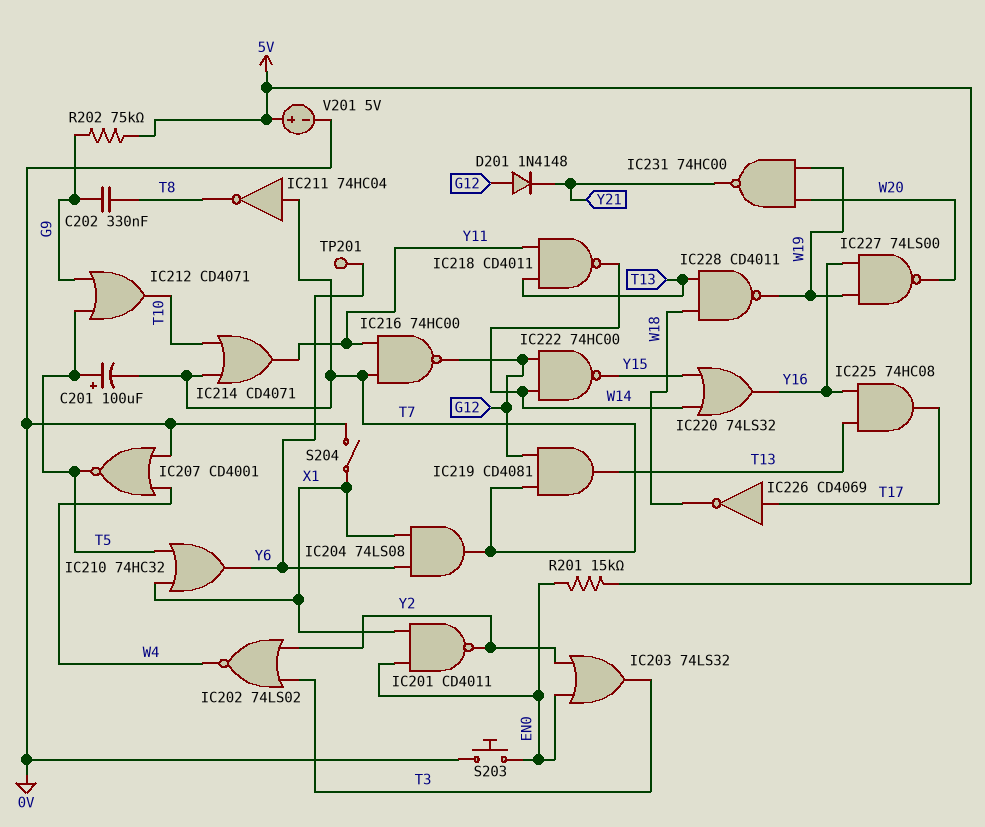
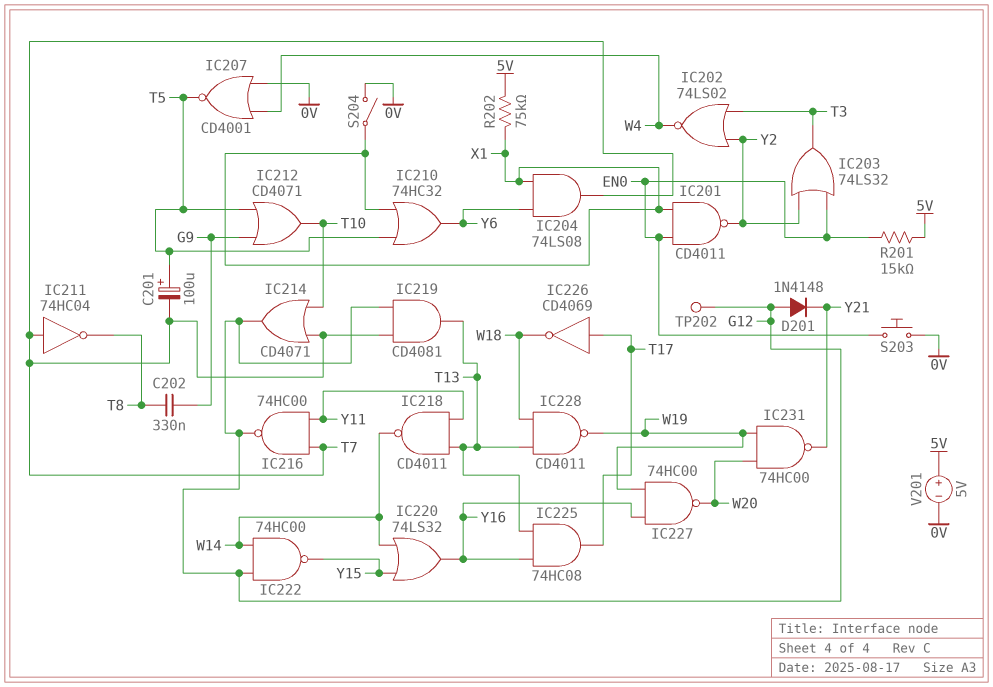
IC214: OR CD4071 (in T7, in T10, out Y11) -> OR CD4071 (in T7, in T10, out G12)
IC227: NAND 74LS00 (in W19, in Y16, out W20) -> NAND 74HC00 (in W19, in Y16, out W20)
R202: 75k (5V, G9) -> 75k (5V, X1)
TP201: test point (Y6) -> none
TP202: none -> test point (G12)

